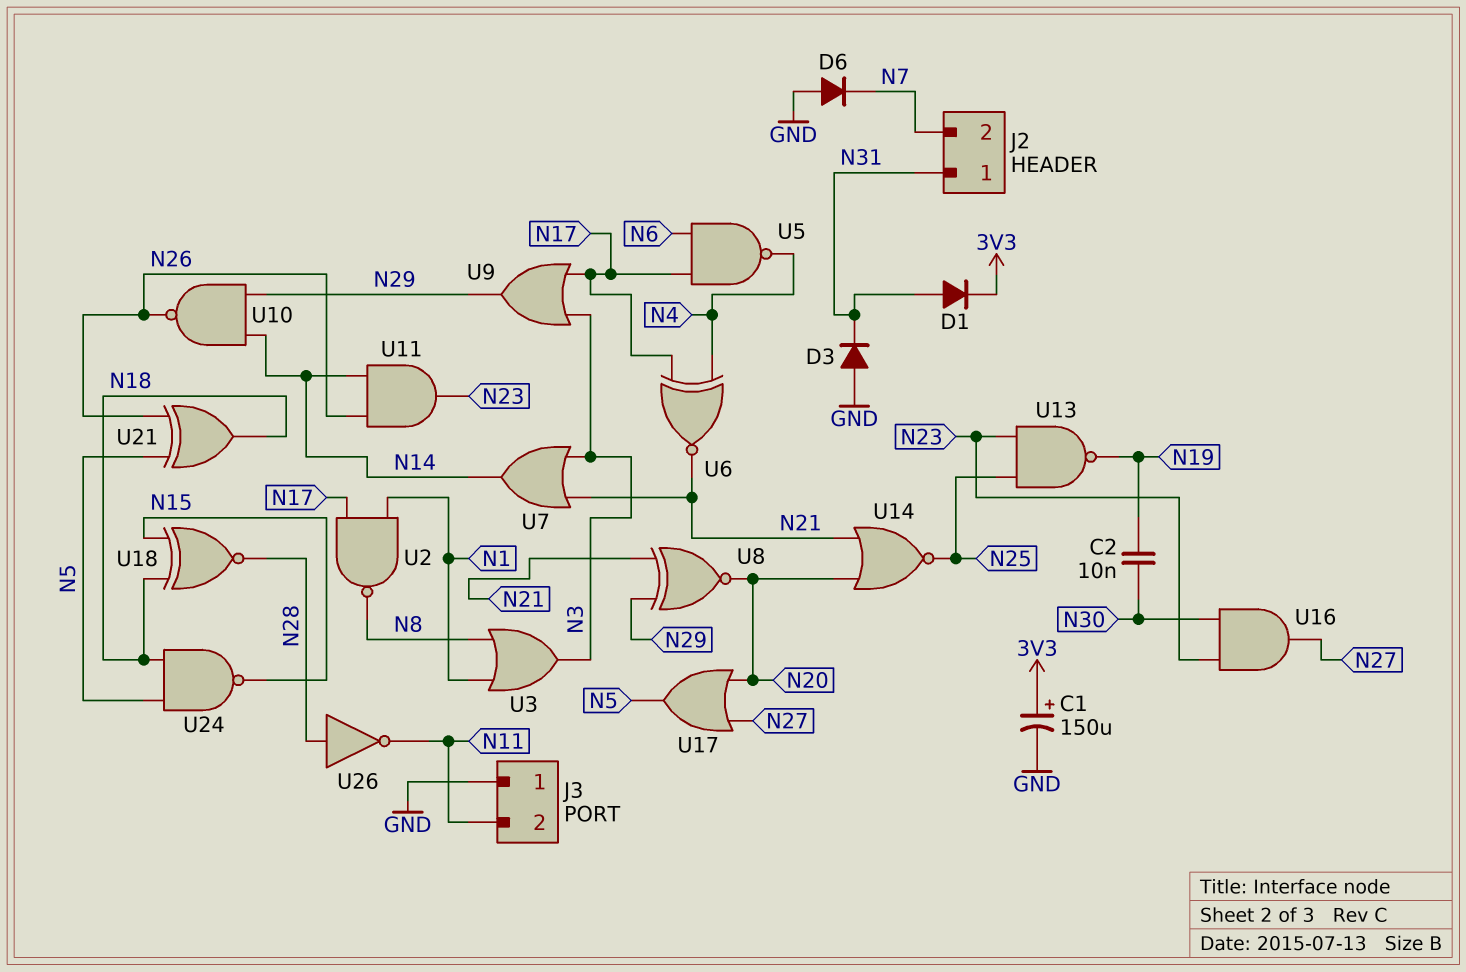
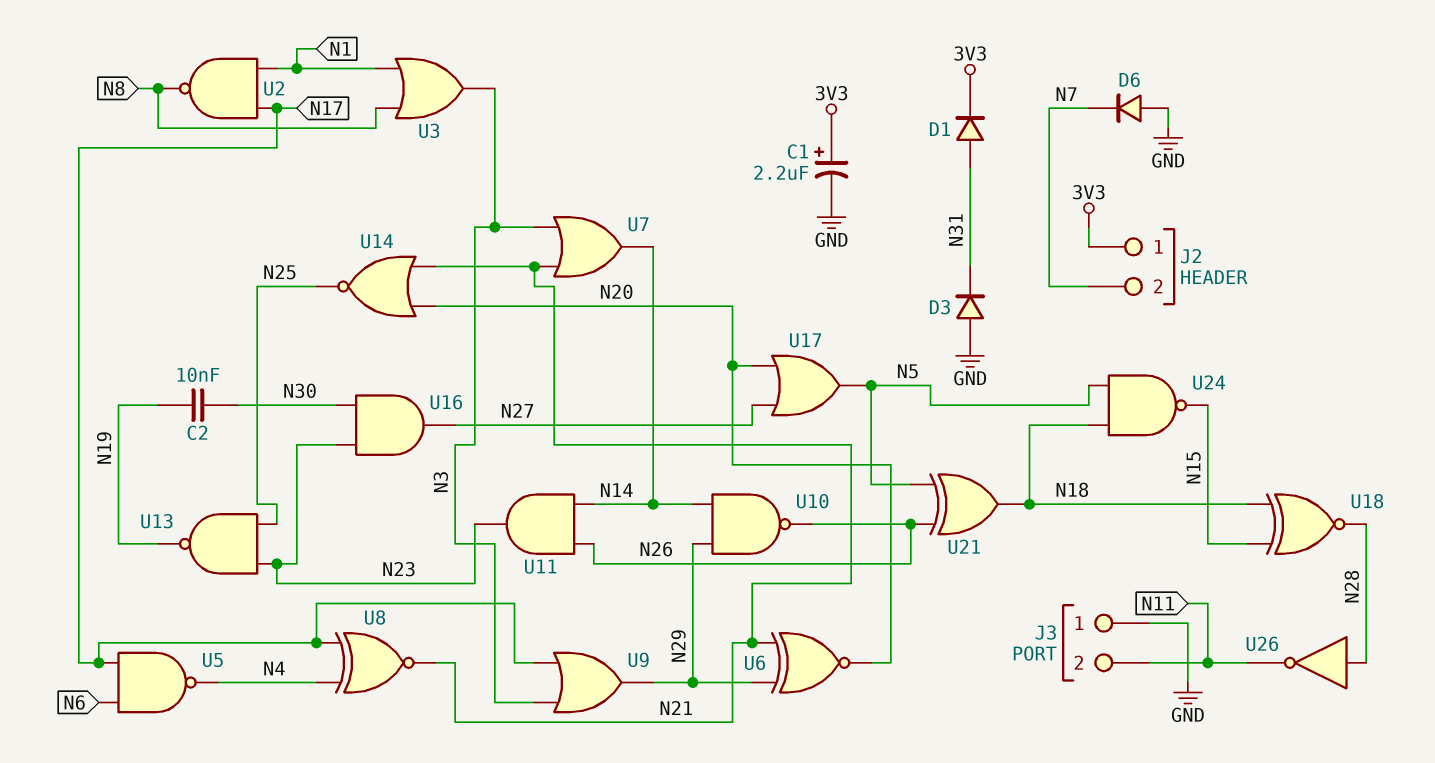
C1: 150uF (plus 3V3, minus GND) -> 2.2uF (plus 3V3, minus GND)
J2 pin 1: N31 -> 3V3
U6: XNOR (in N4, in N17, out N21) -> XNOR (in N21, in N29, out N20)
U8: XNOR (in N21, in N29, out N20) -> XNOR (in N4, in N17, out N21)

